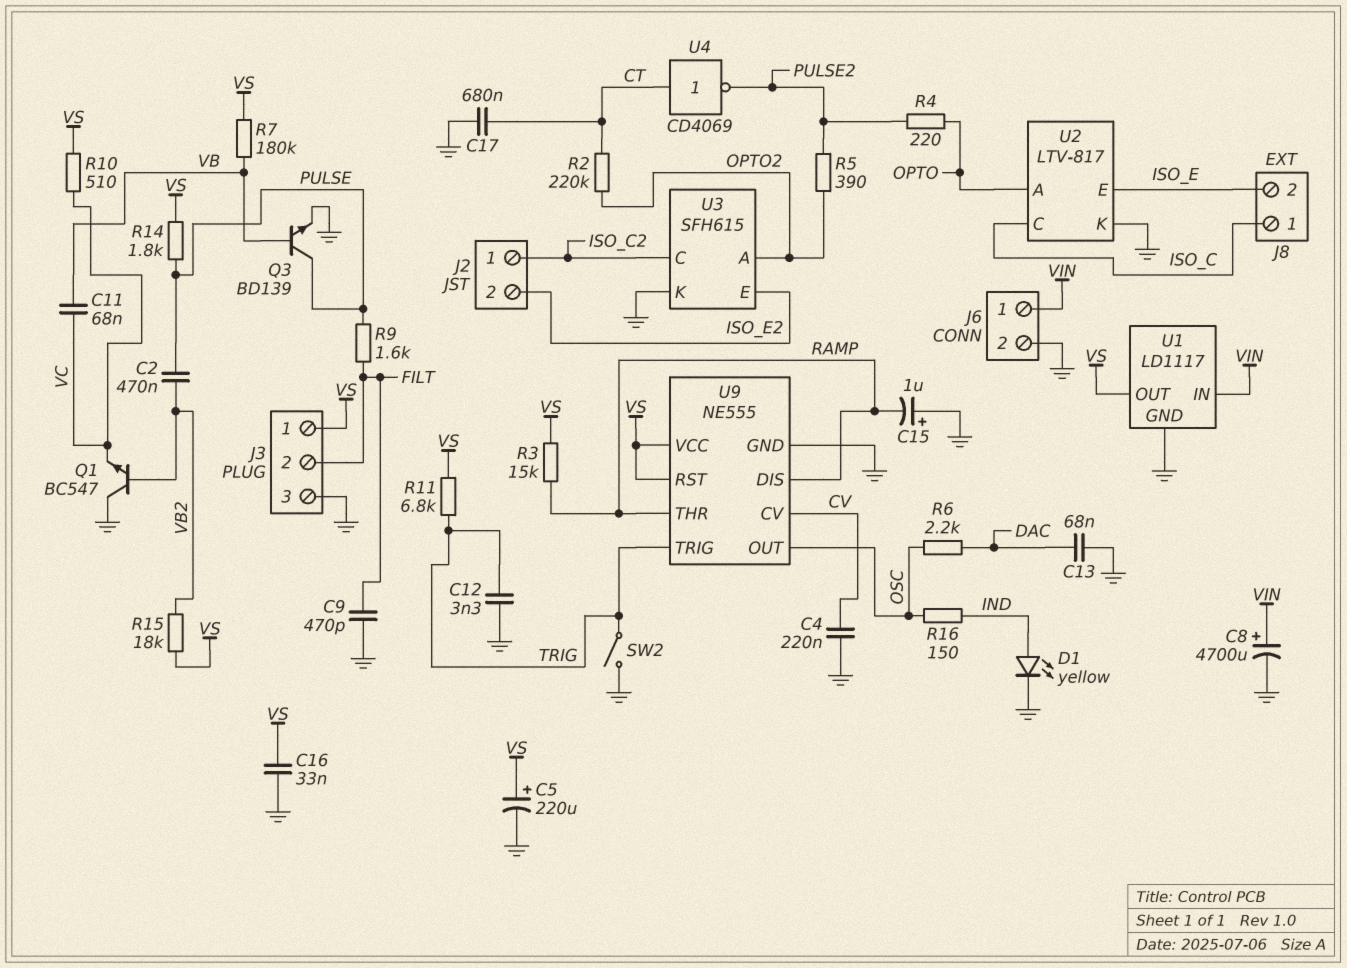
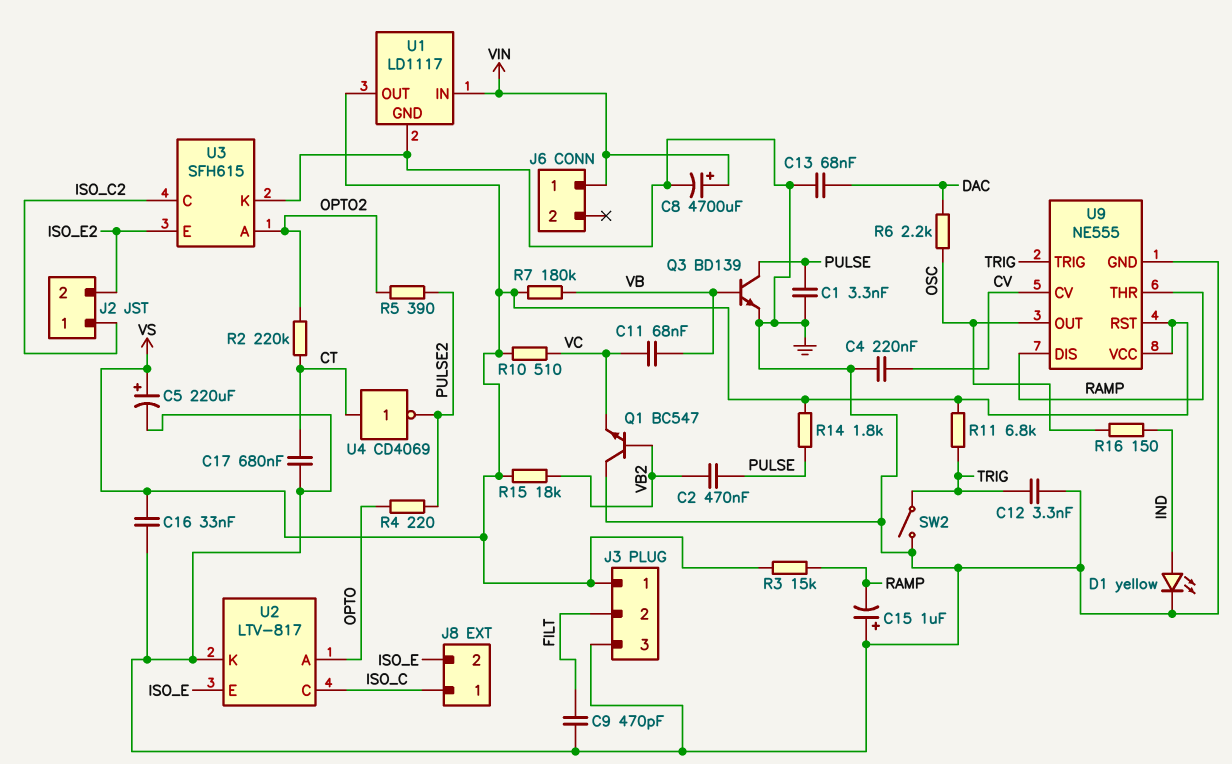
C1: none -> 3.3nF (GND, PULSE)
J6 pin 2: GND -> none
R9: 1.6k (FILT, PULSE) -> none

